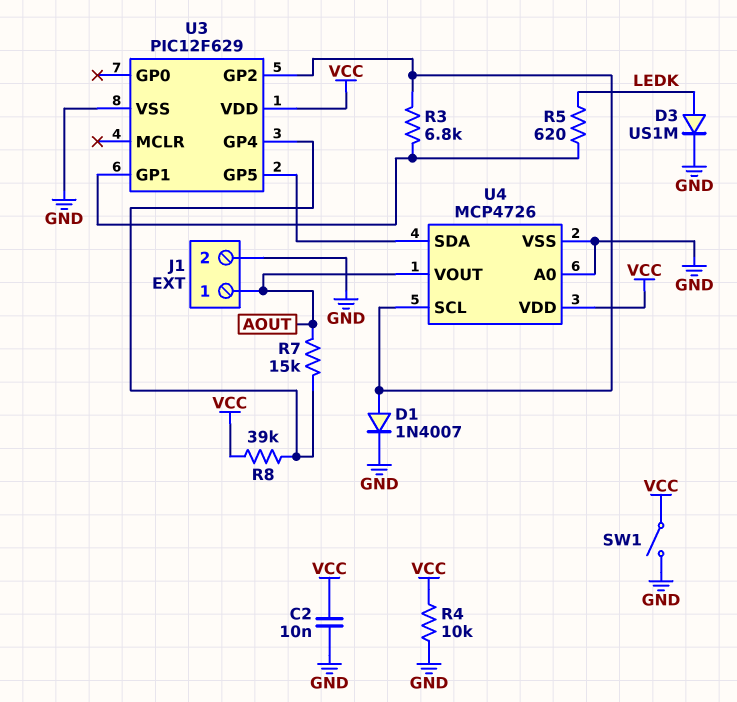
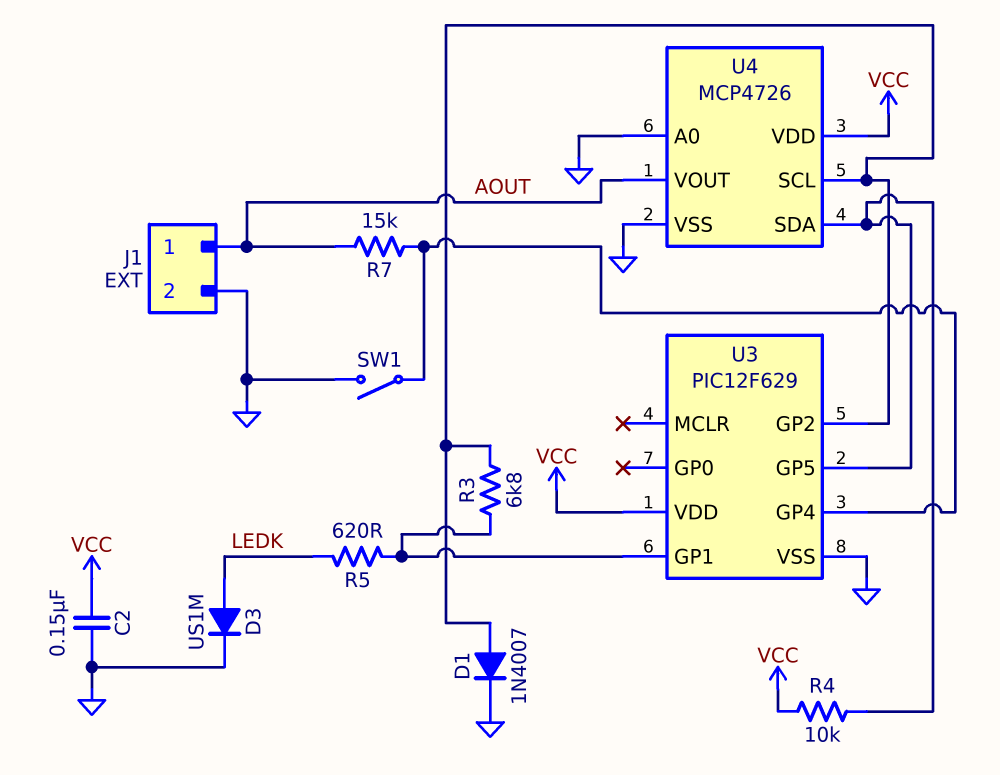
C2: 10nF (GND, VCC) -> 150nF (GND, VCC)
R4: 10k (GND, VCC) -> 10k (U3/GP5, VCC)
R8: 39k (U3/GP4, VCC) -> none
SW1: switch (GND, VCC) -> switch (GND, U3/GP4)

